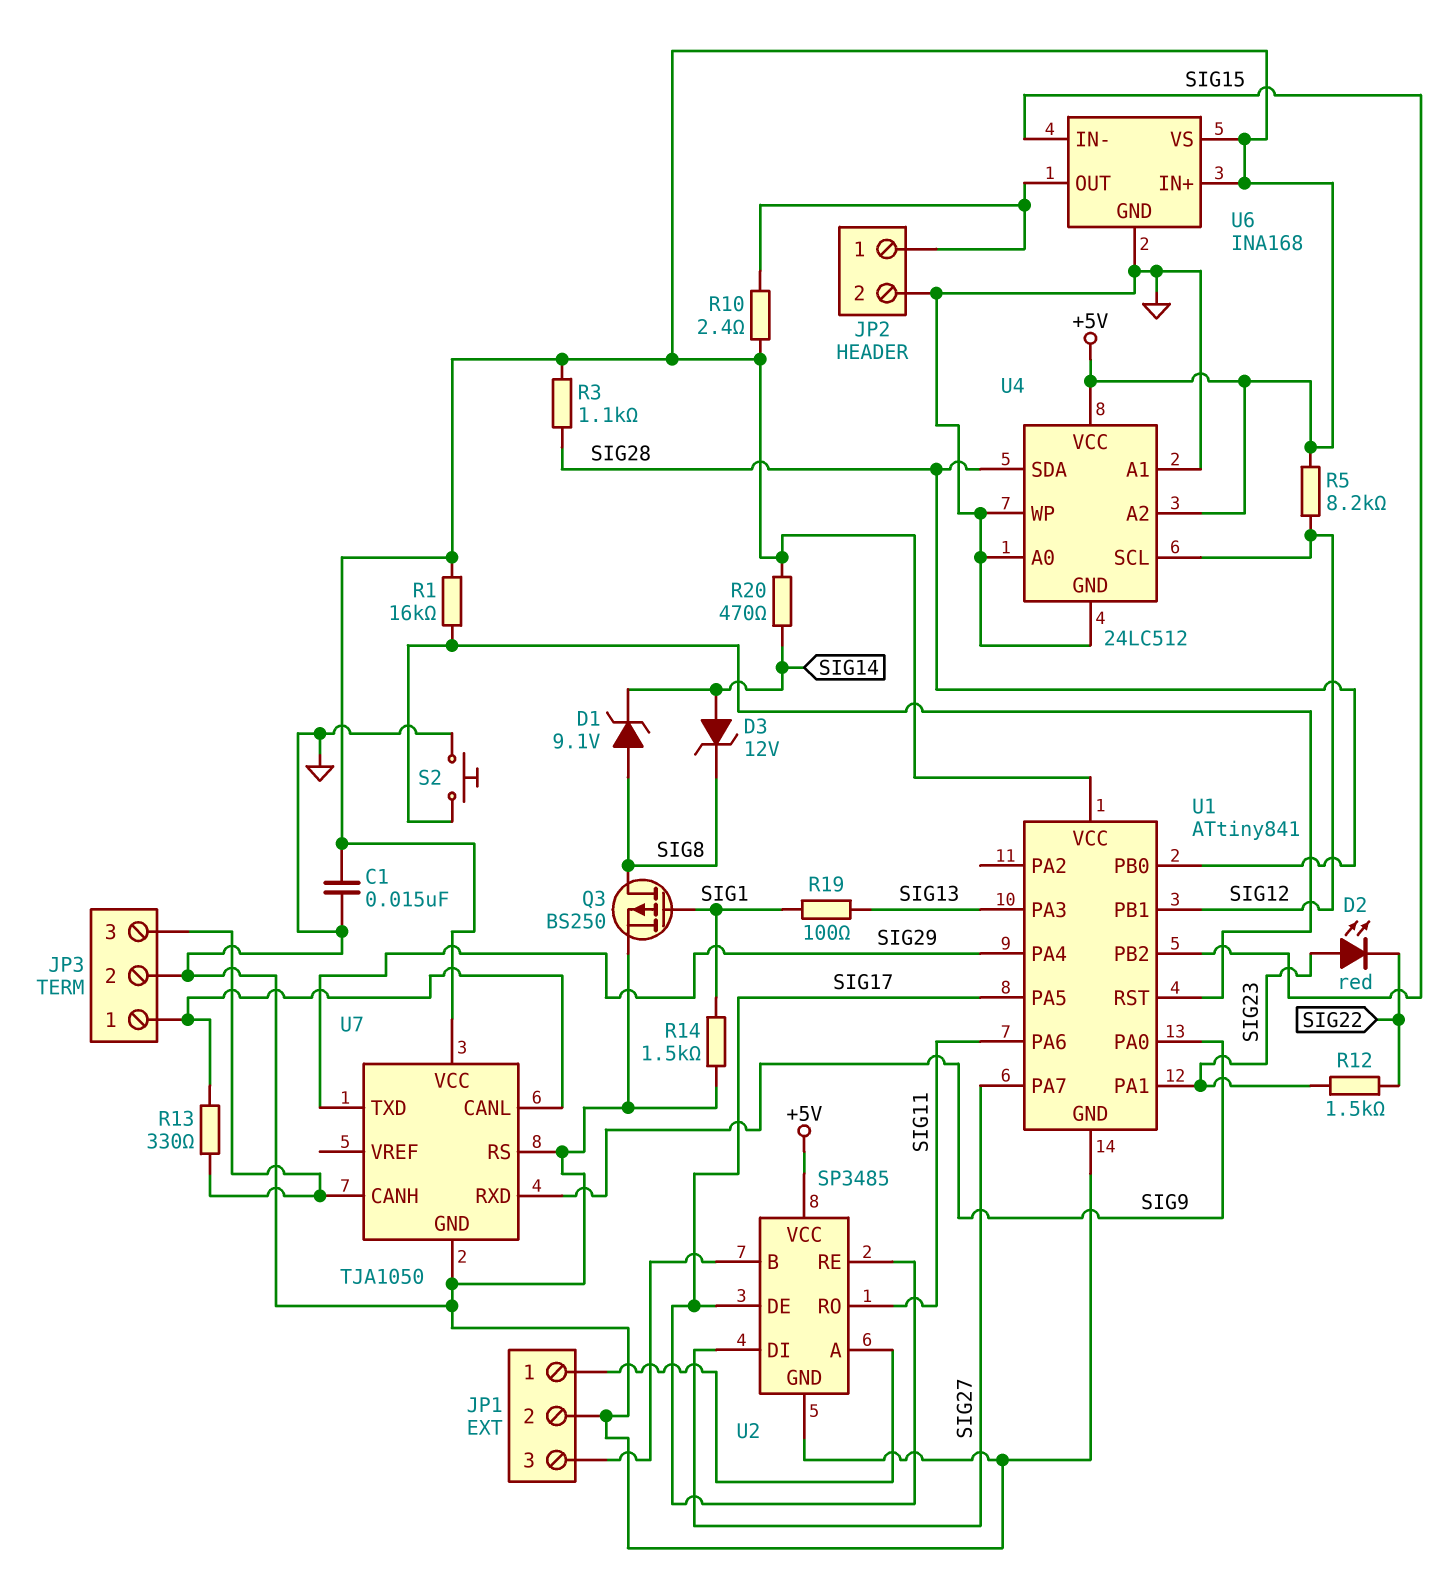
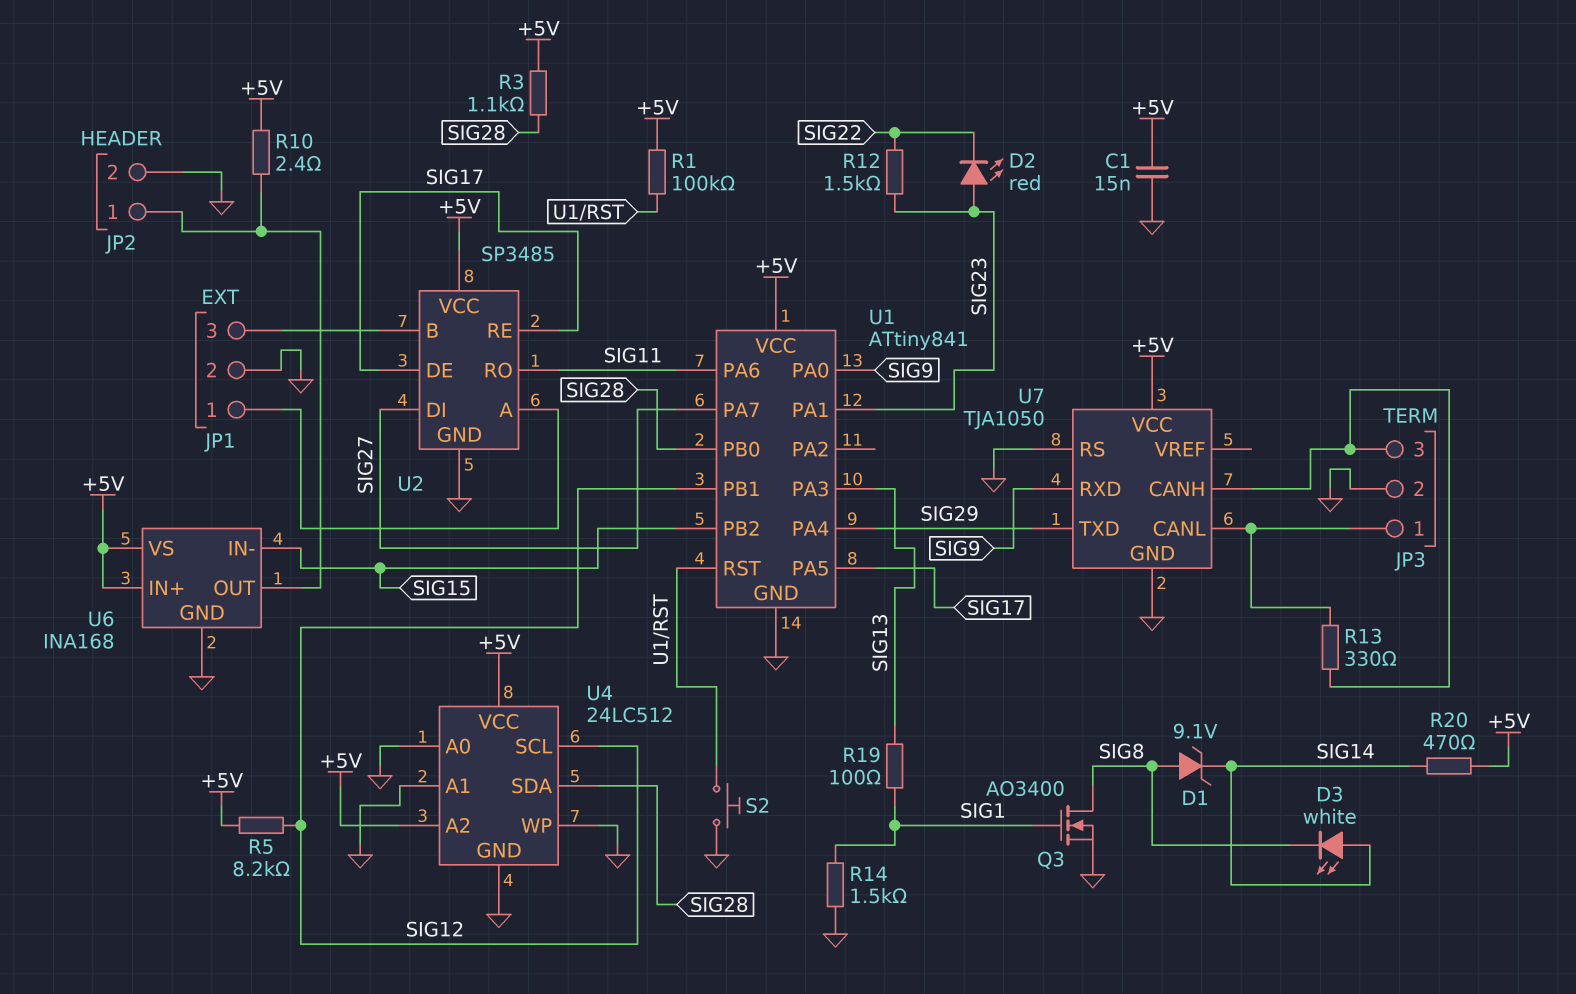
D3: zener 12V (A SIG14, K SIG8) -> LED white (A SIG14, K SIG8)
Q3: PMOS BS250 (G SIG1, D SIG8, S GND) -> NMOS AO3400 (G SIG1, D SIG8, S GND)
R1: 16k (+5V, U1/RST) -> 100k (+5V, U1/RST)

